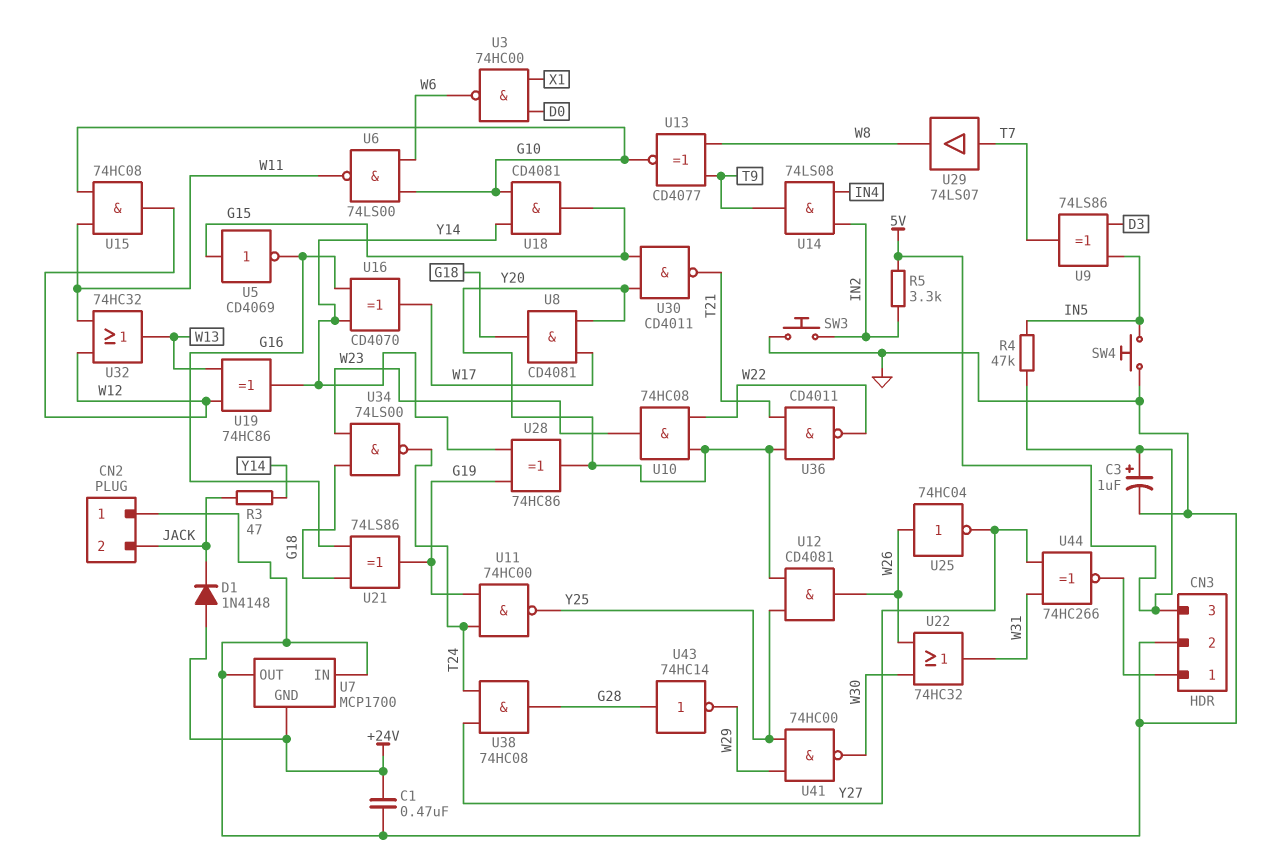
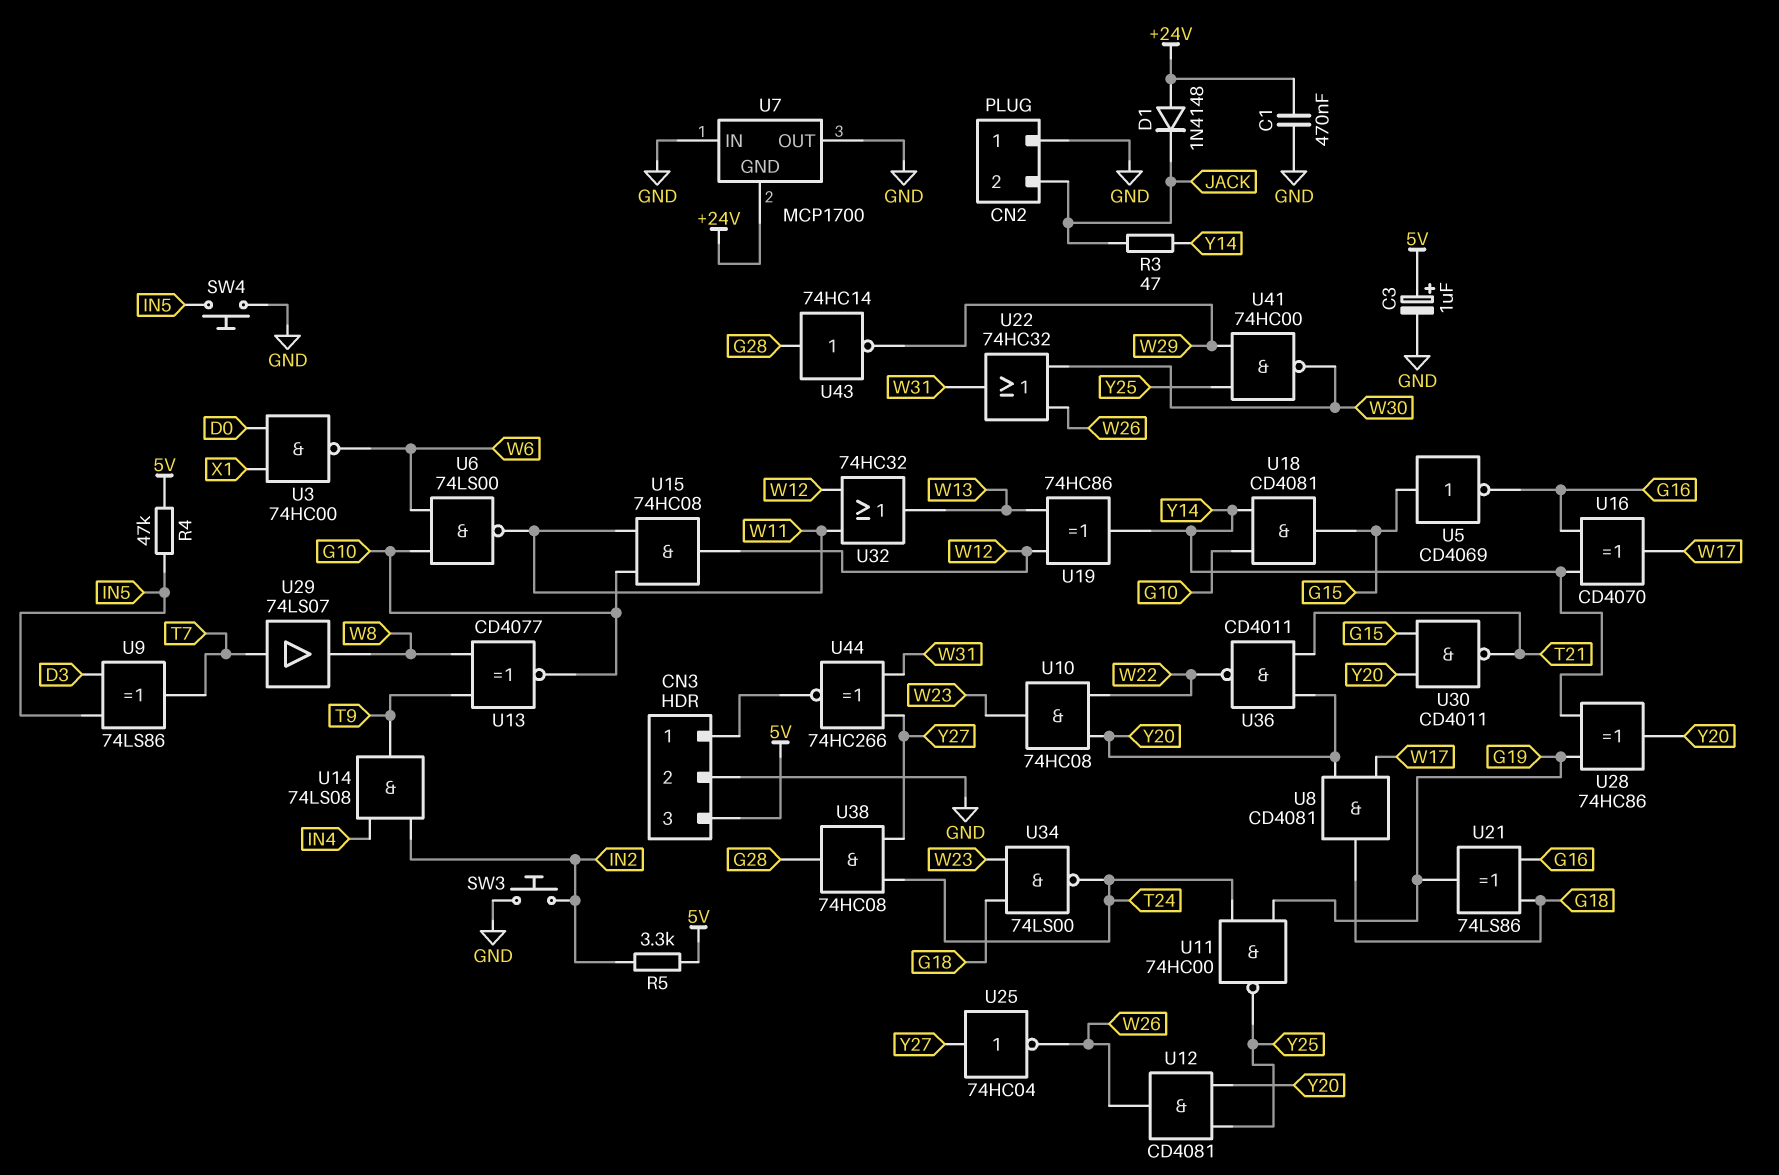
U25: NOT 74HC04 (in W26, out Y27) -> NOT 74HC04 (in Y27, out W26)

